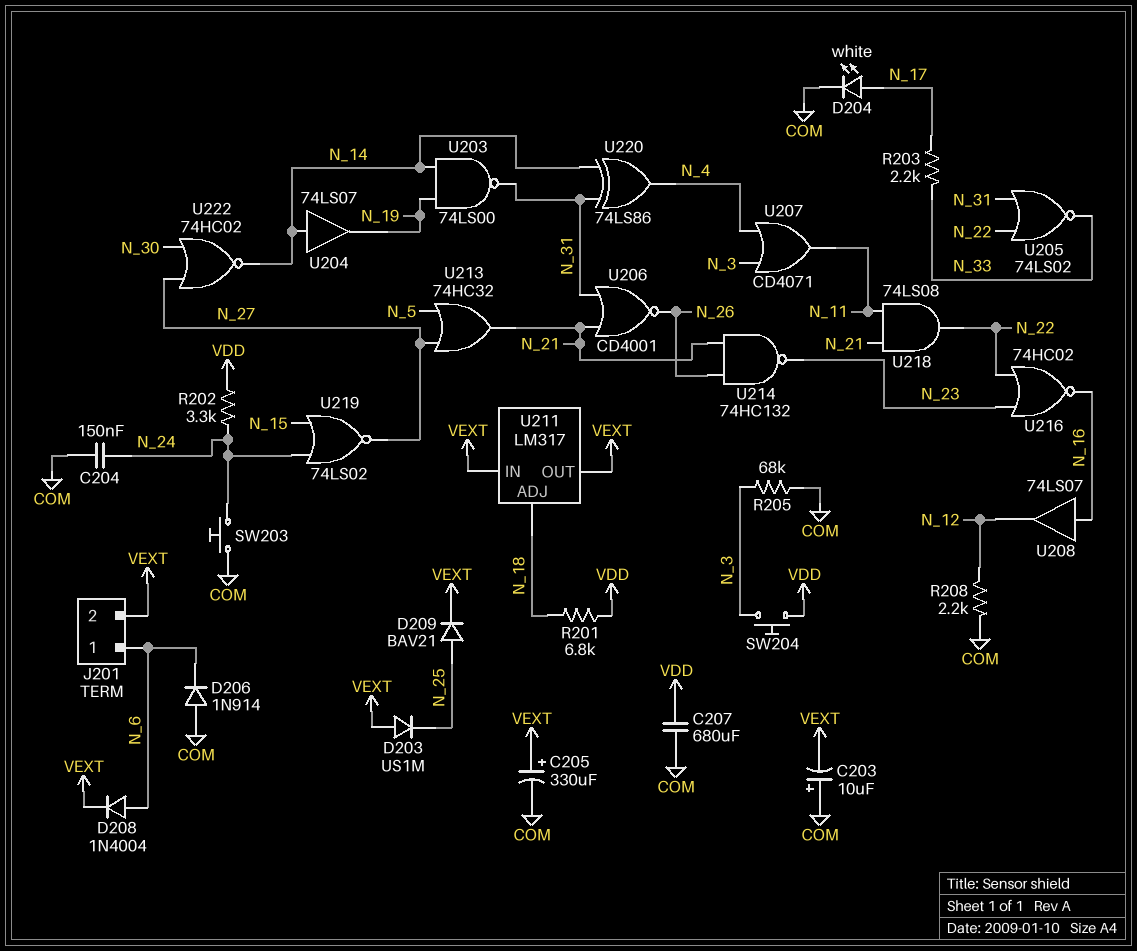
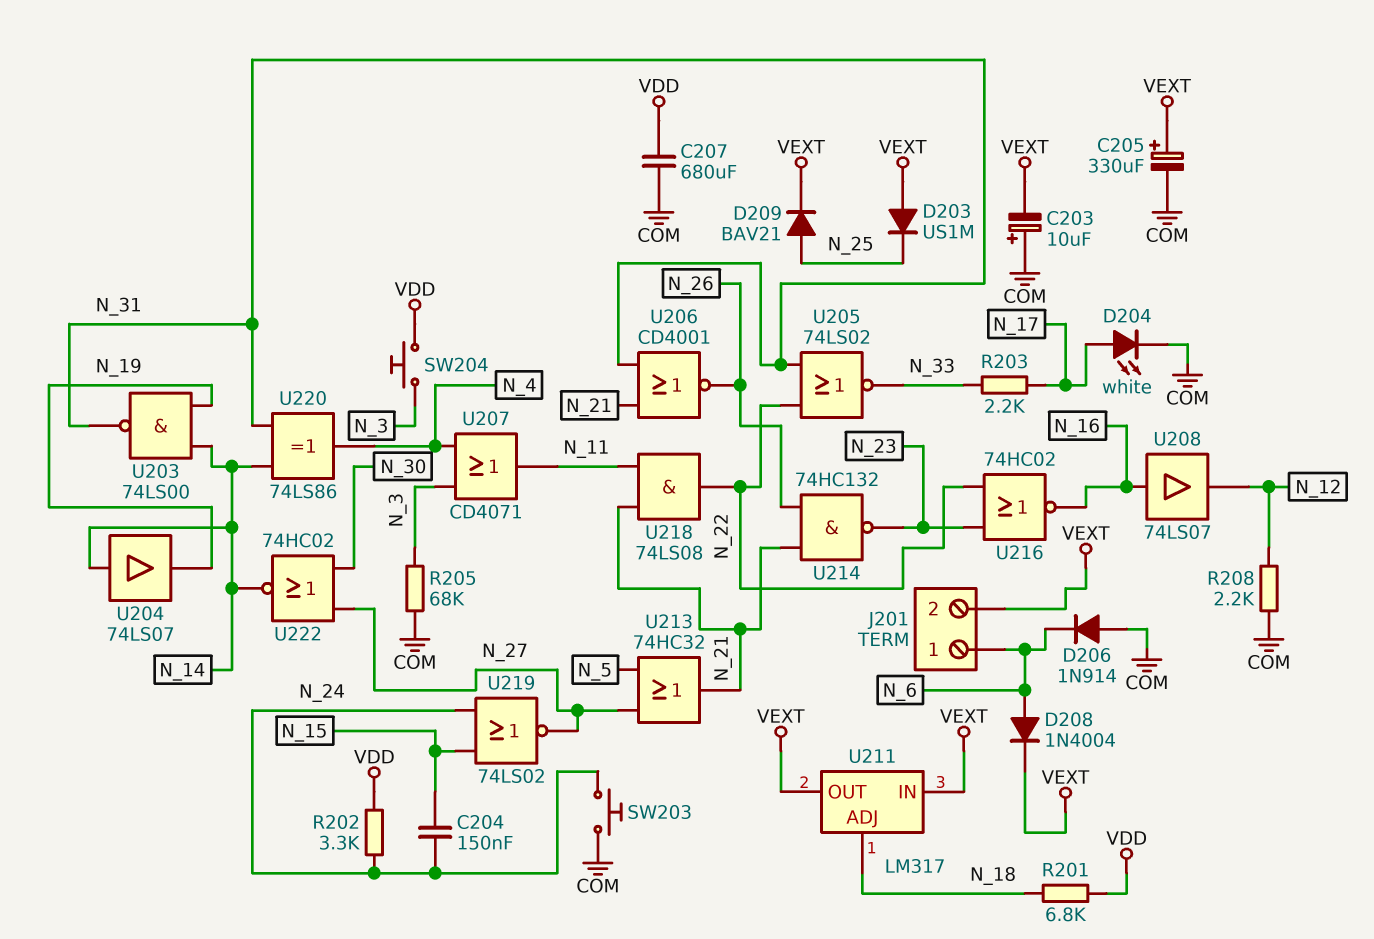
C204: 150nF (COM, N_24) -> 150nF (N_15, N_24)

